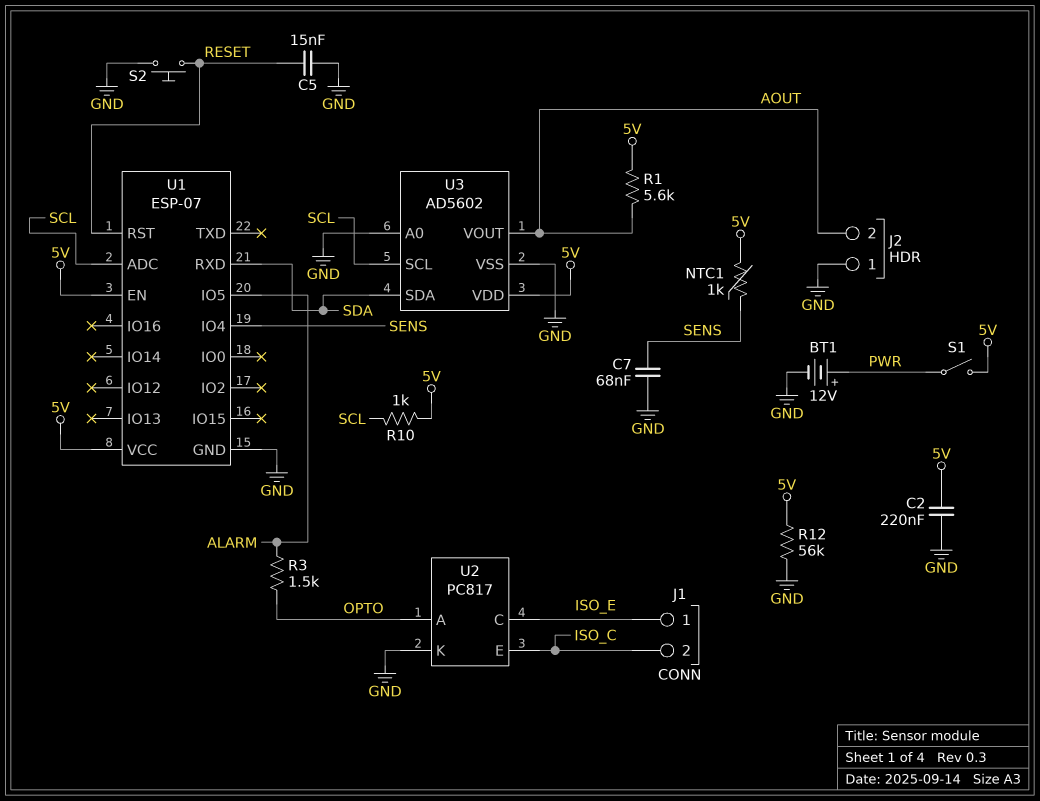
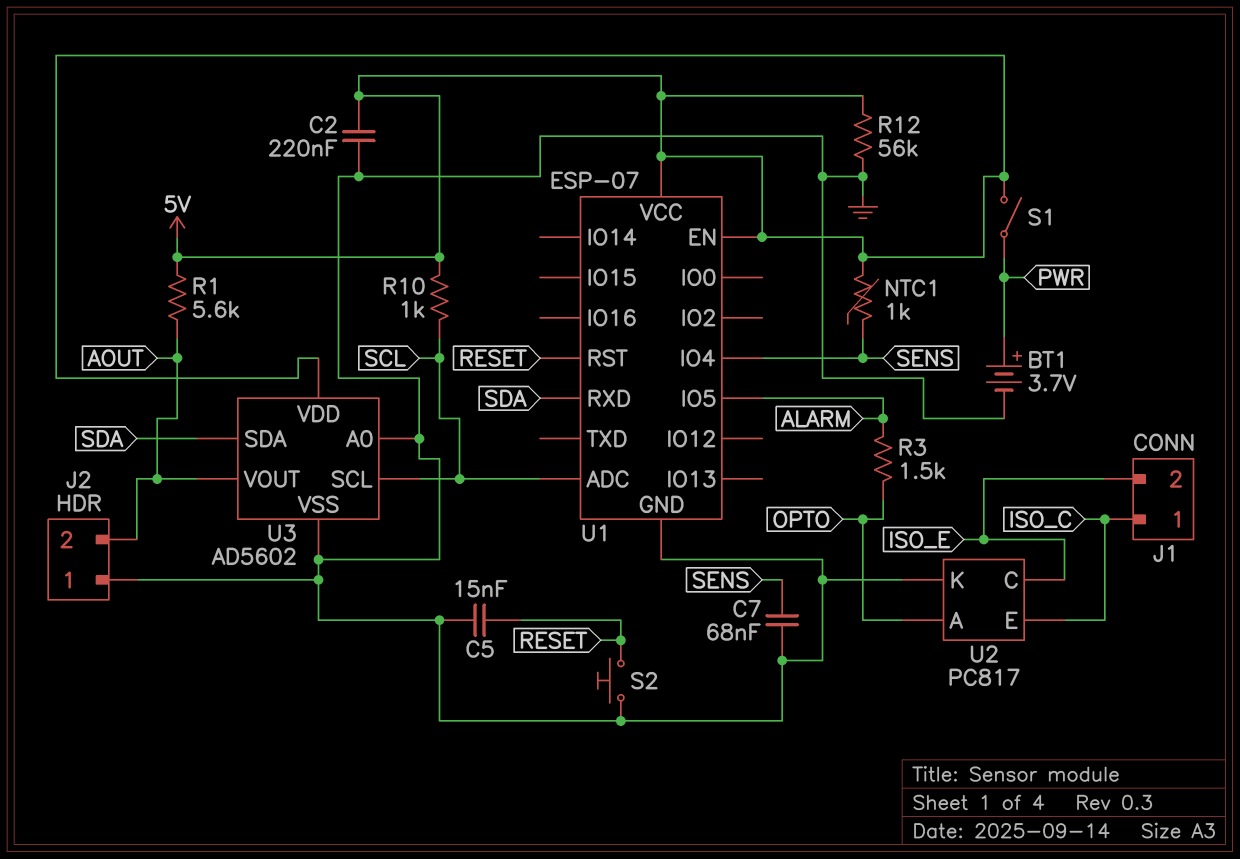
BT1: 12V (plus PWR, minus GND) -> 3.7V (plus PWR, minus GND)
J1 pin 1: ISO_E -> ISO_C
J1 pin 2: ISO_C -> ISO_E

